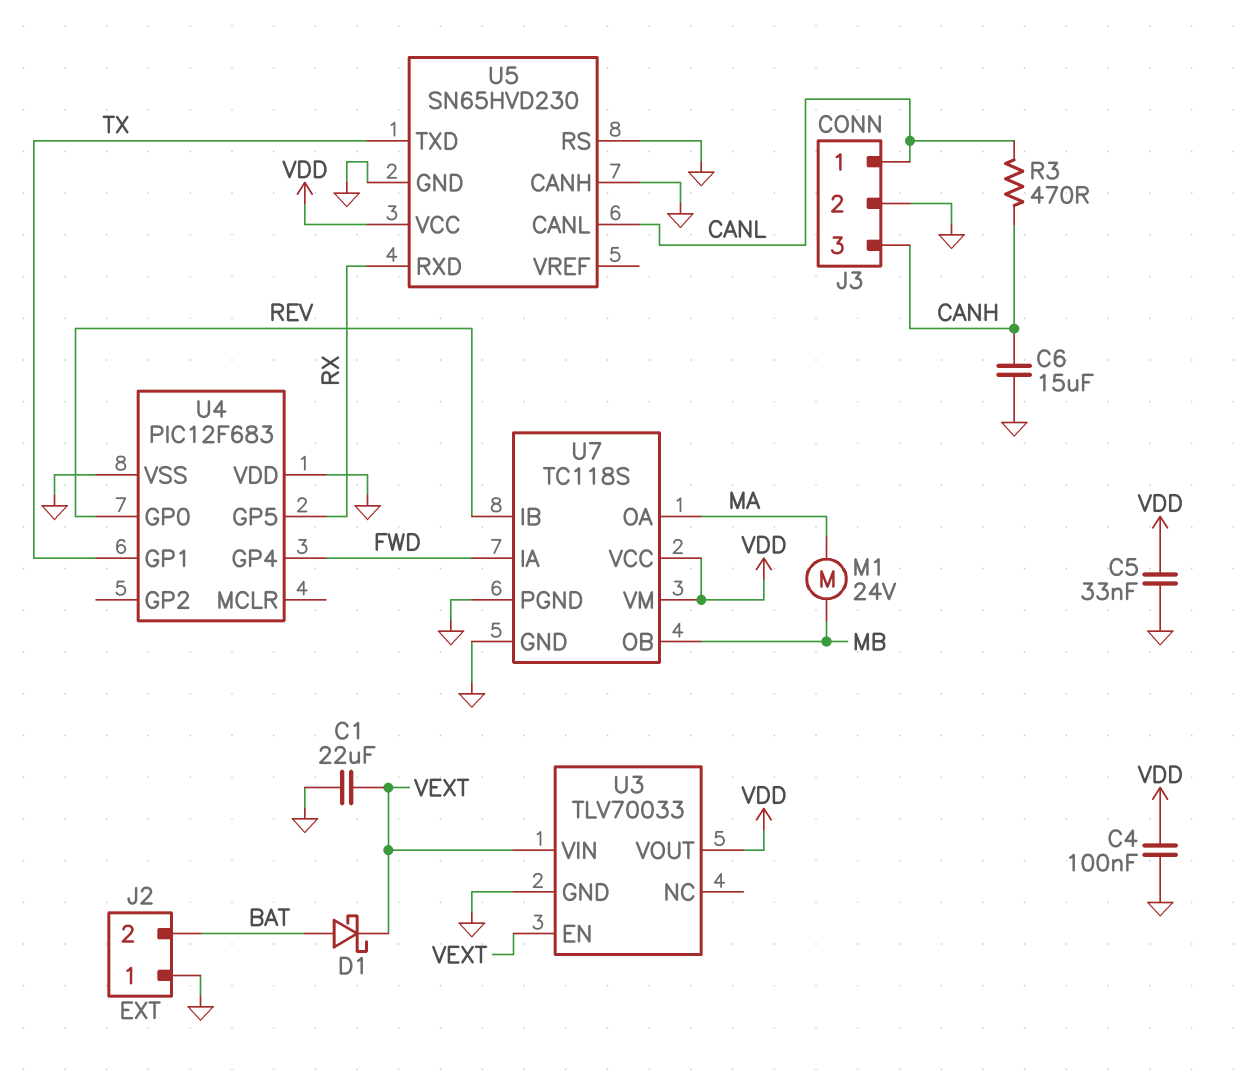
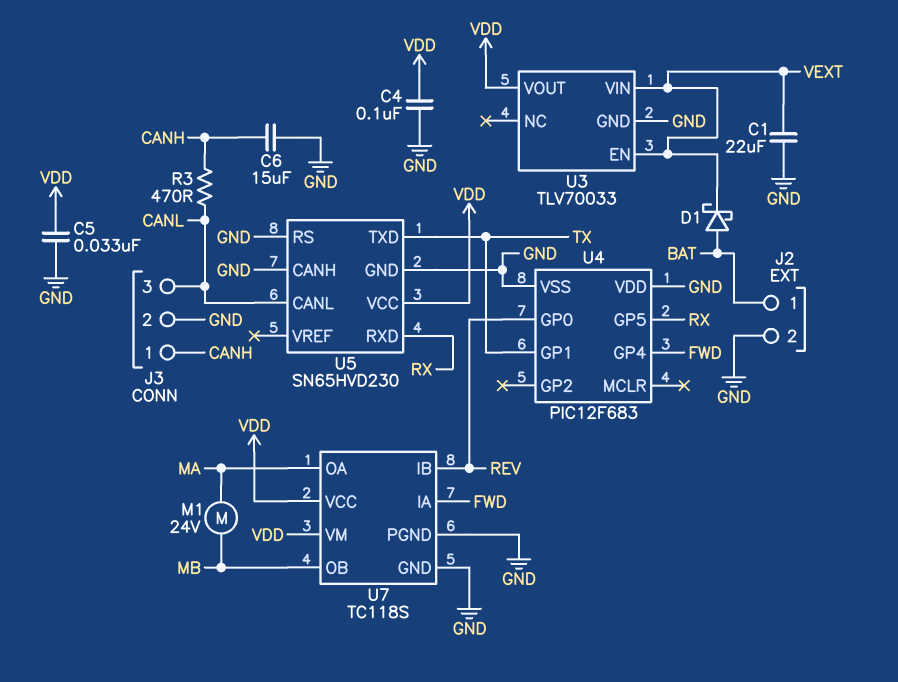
J2 pin 1: GND -> BAT
J2 pin 2: BAT -> GND
J3 pin 1: CANL -> CANH
J3 pin 3: CANH -> CANL

